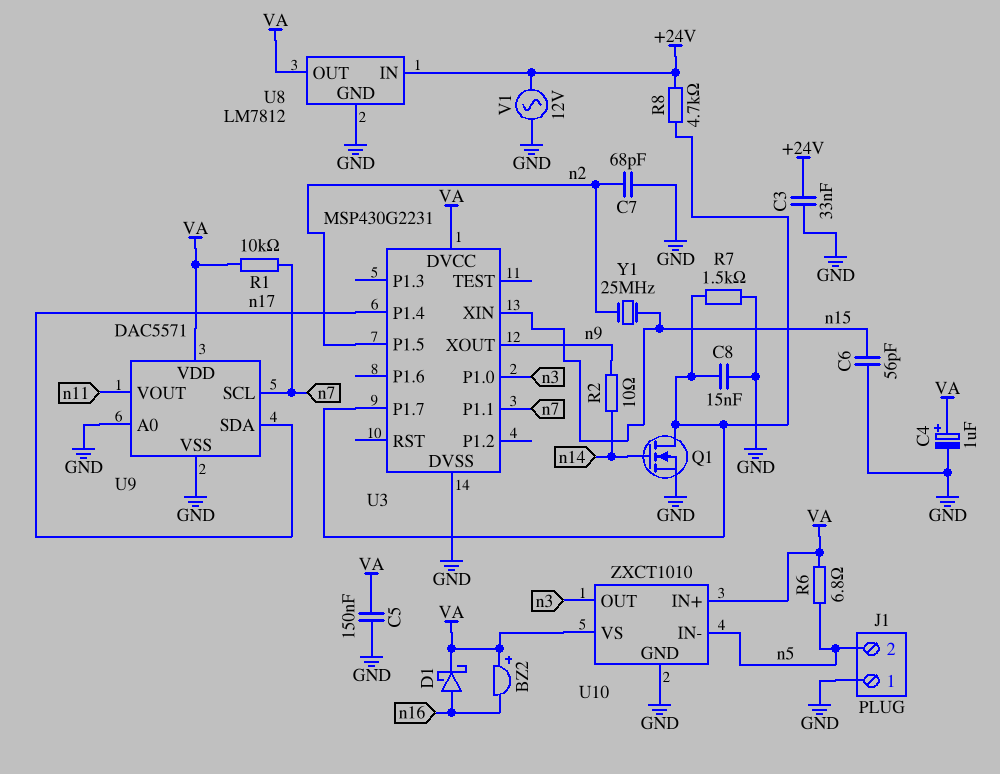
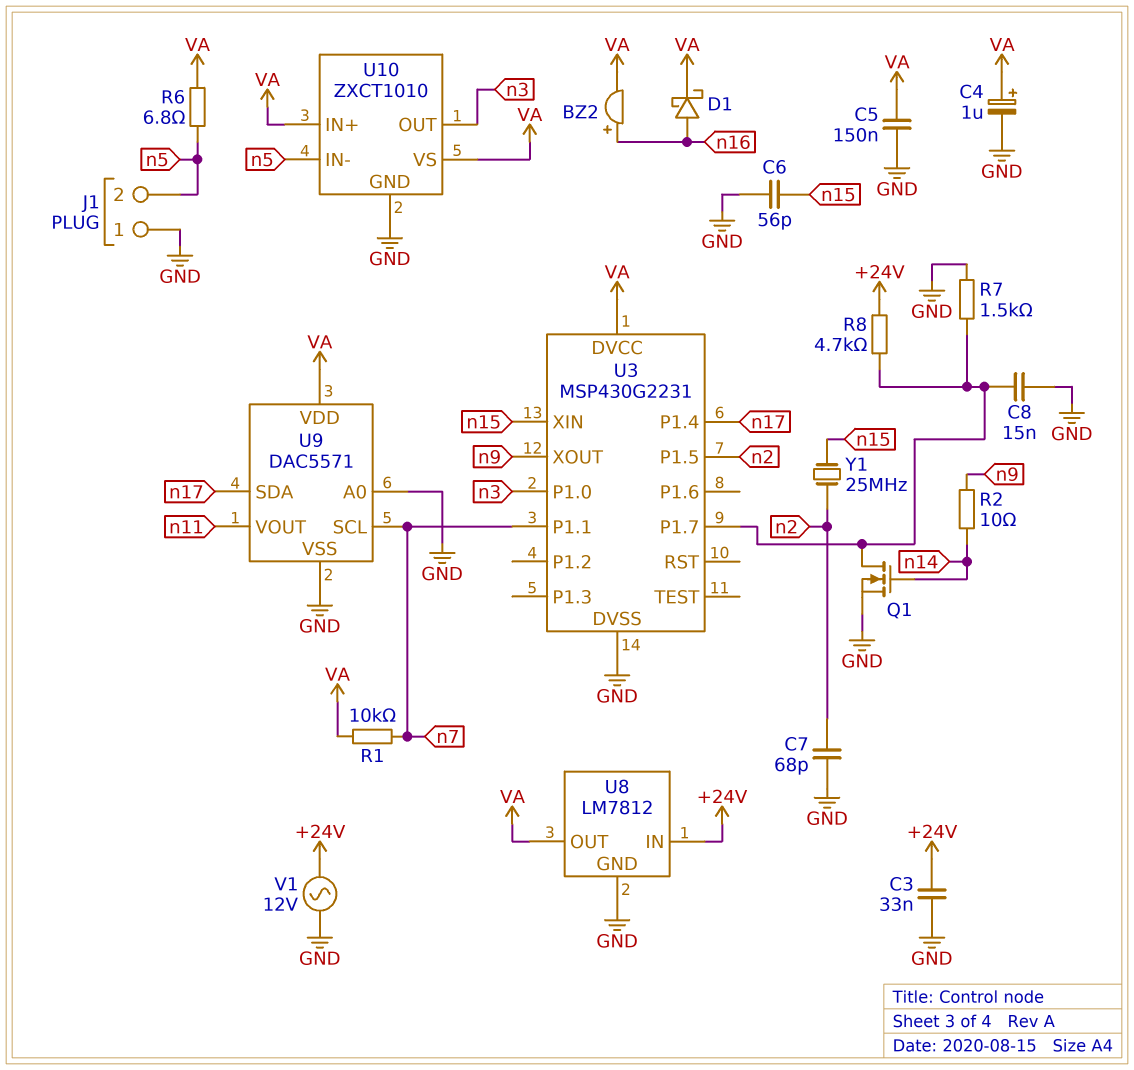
BZ2: buzzer (plus VA, minus n16) -> buzzer (plus n16, minus VA)

